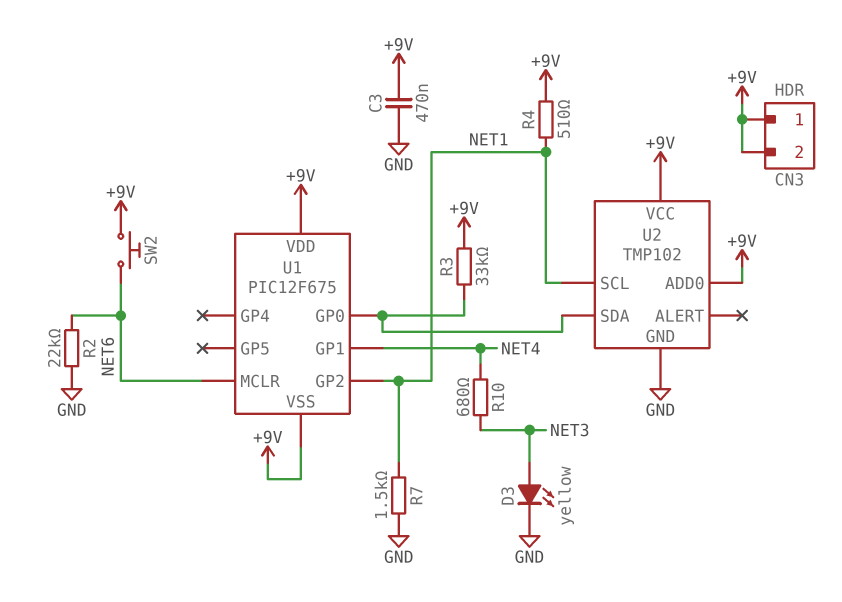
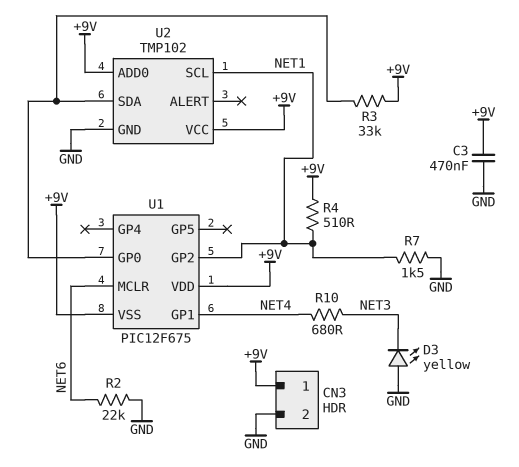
CN3 pin 2: +9V -> GND
D3: LED yellow (A NET3, K GND) -> LED yellow (A GND, K NET3)
SW2: button (+9V, NET6) -> none

